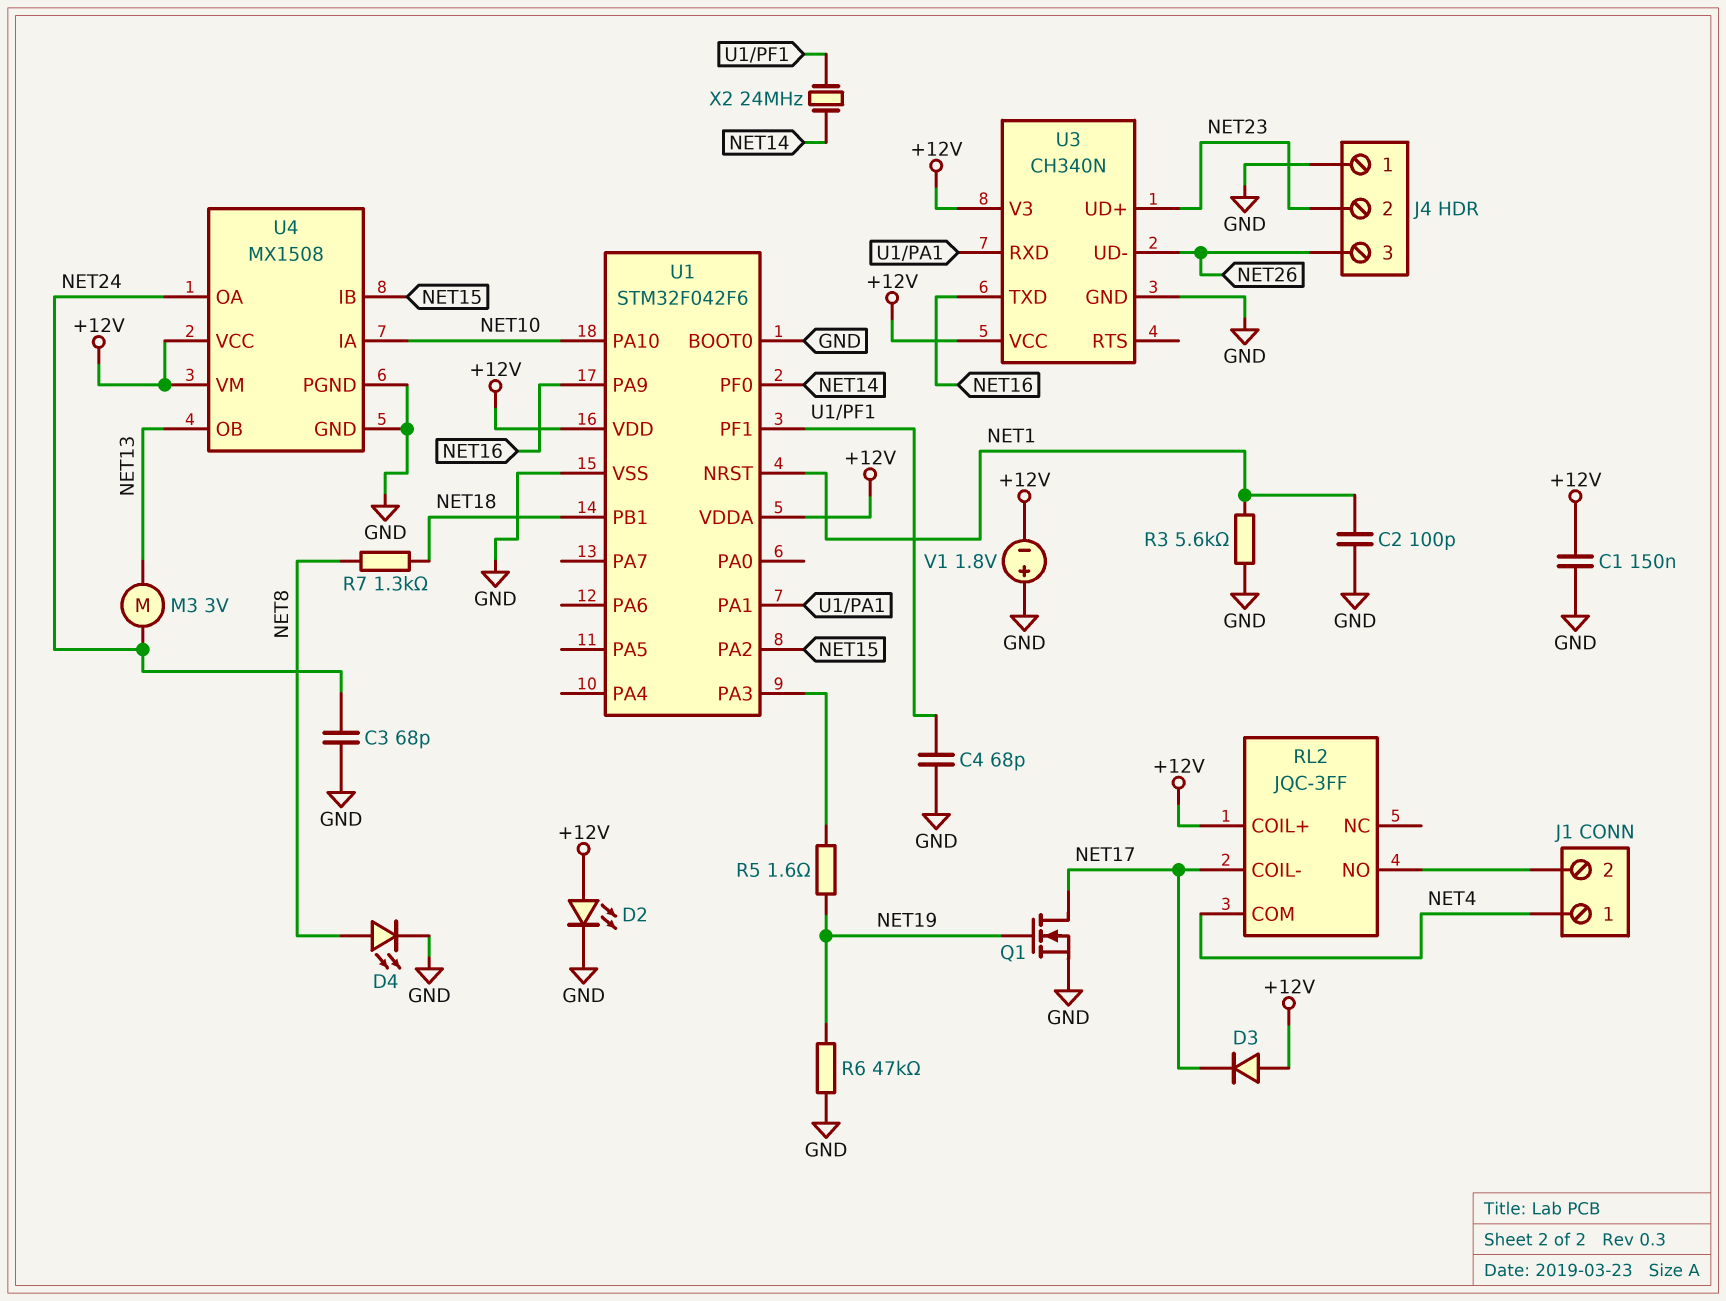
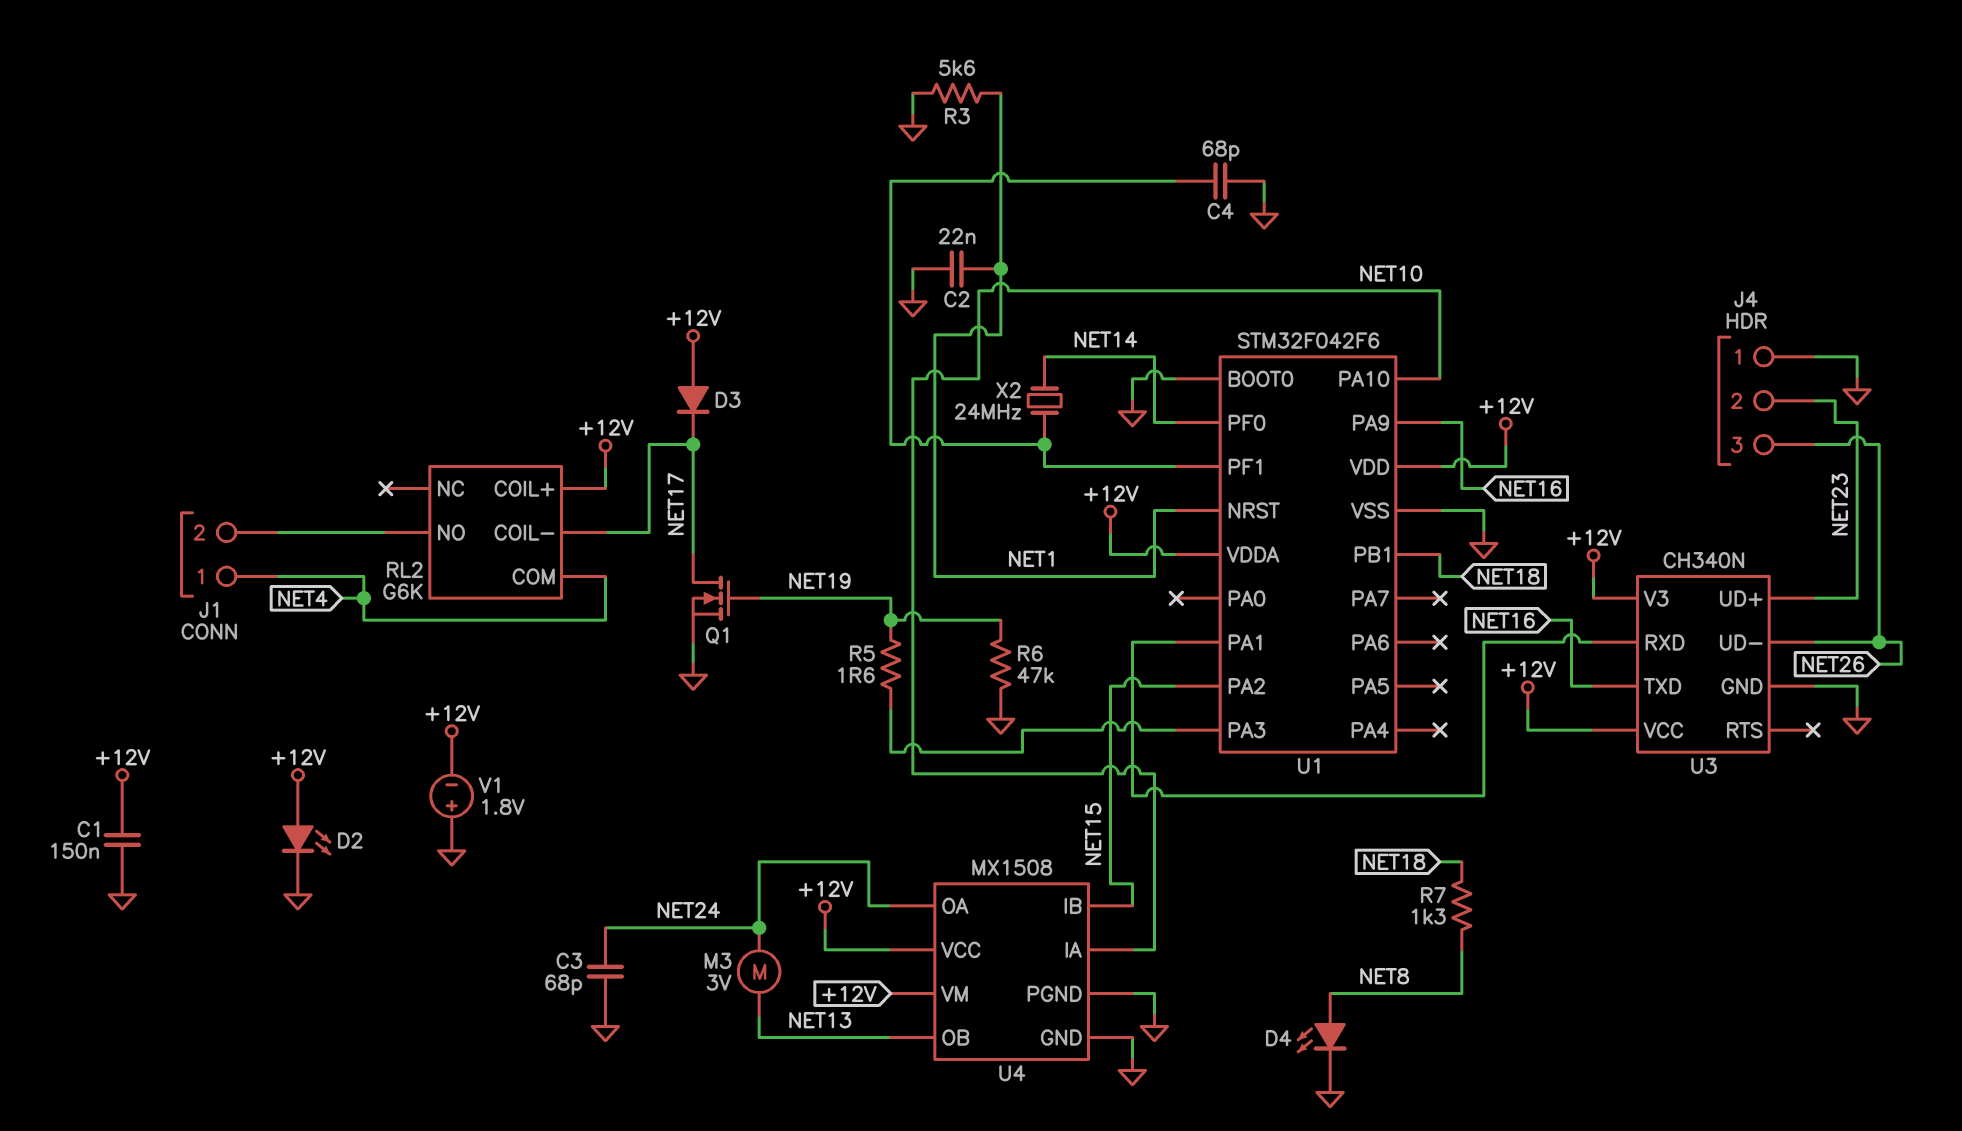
C2: 100pF (GND, NET1) -> 22nF (GND, NET1)
RL2: JQC-3FF -> G6K

